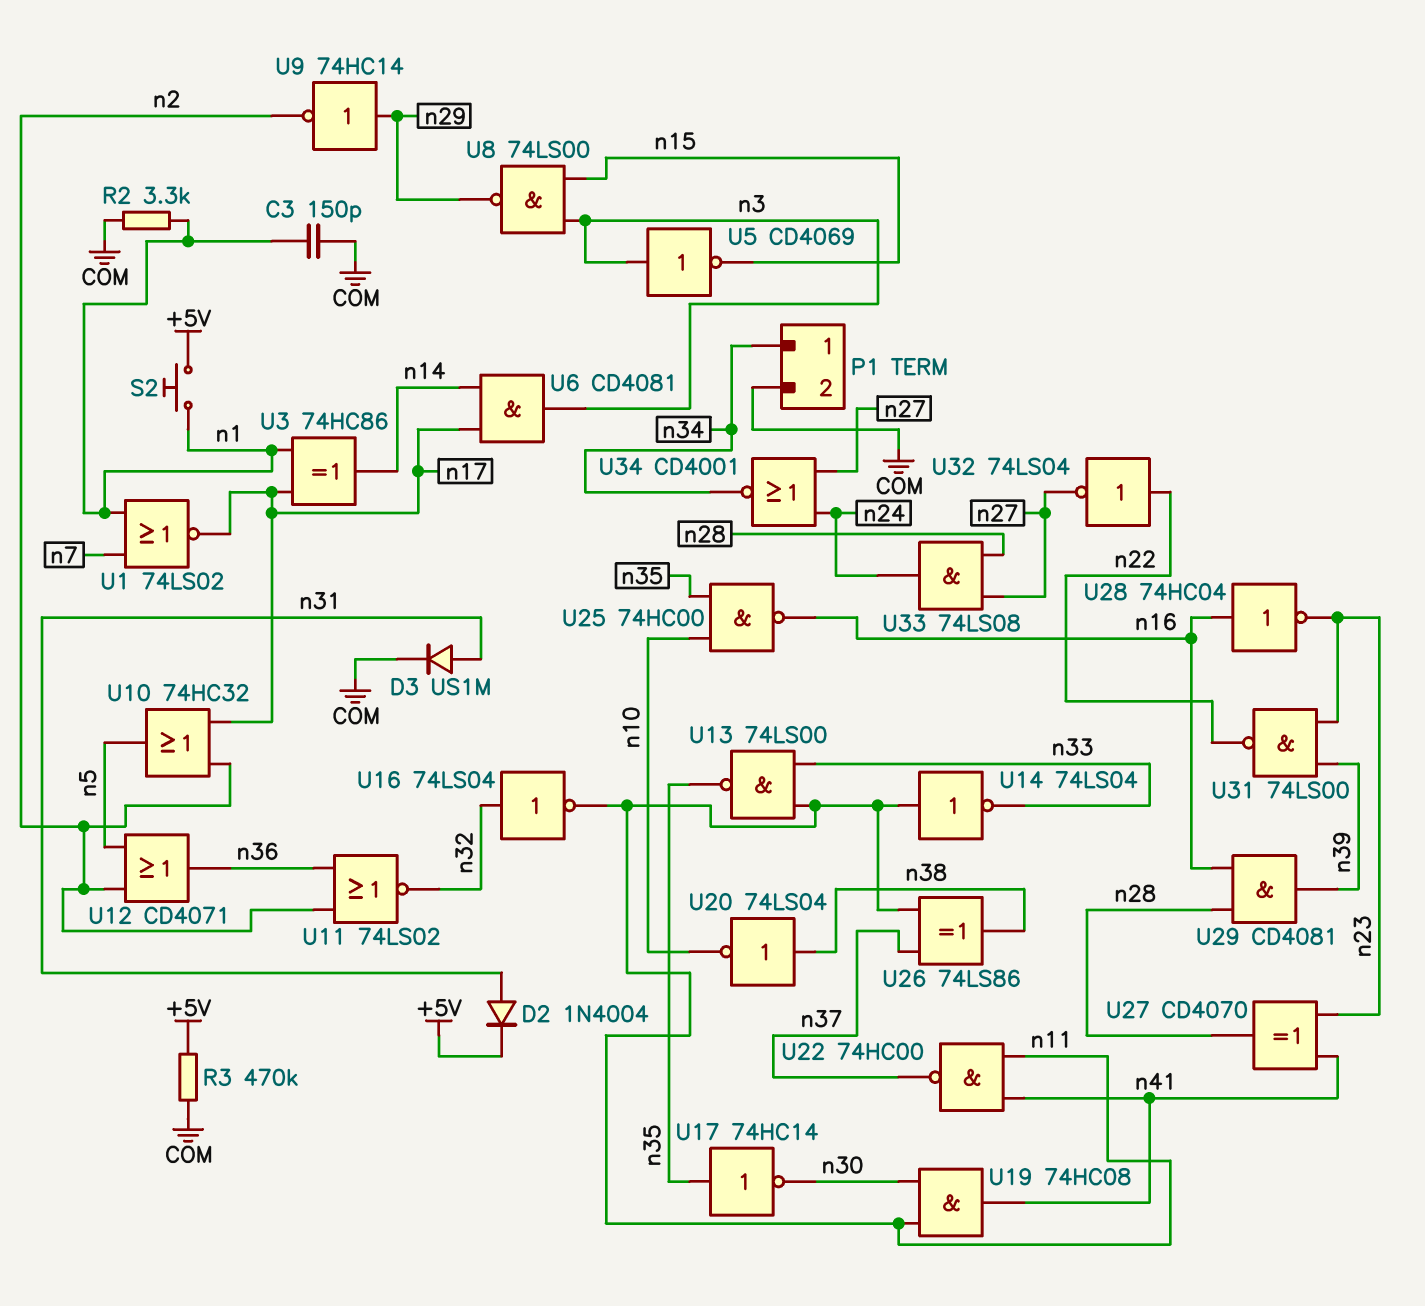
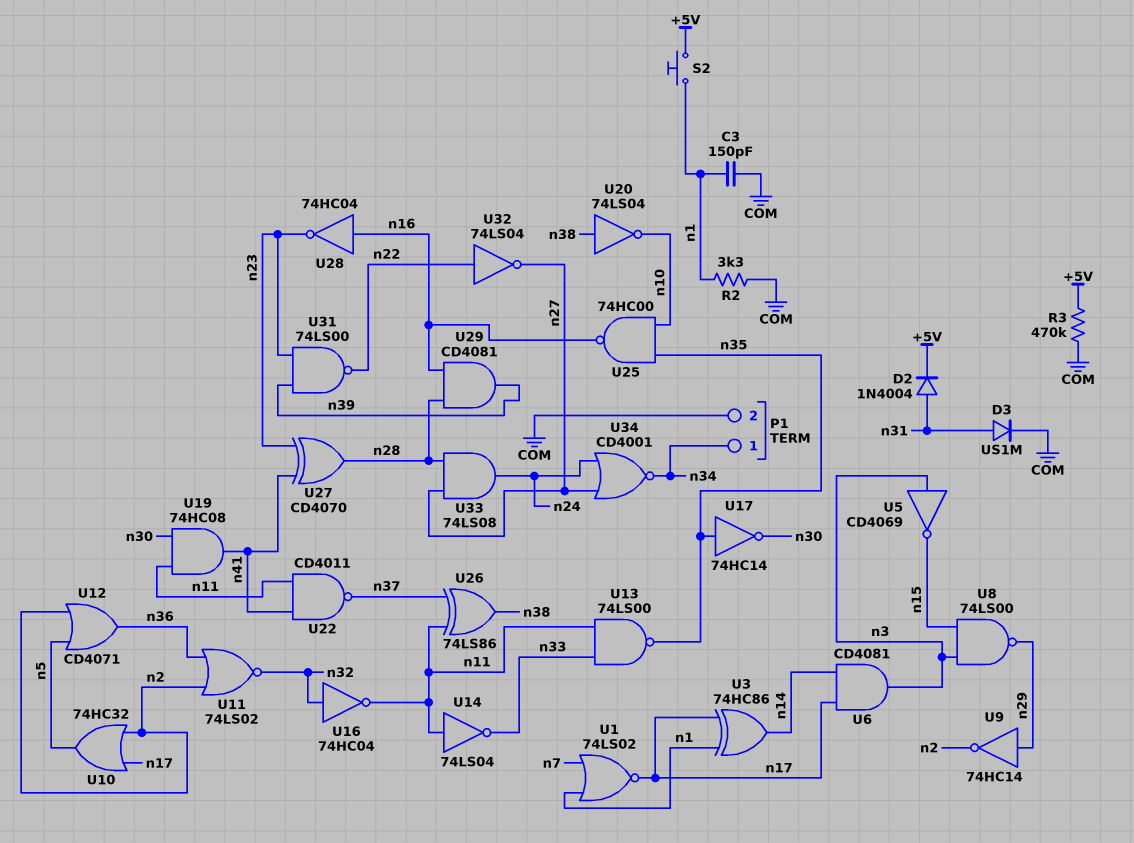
U16: NOT 74LS04 (in n32, out n11) -> NOT 74HC04 (in n32, out n11)
U22: NAND 74HC00 (in n11, in n41, out n37) -> NAND CD4011 (in n11, in n41, out n37)

